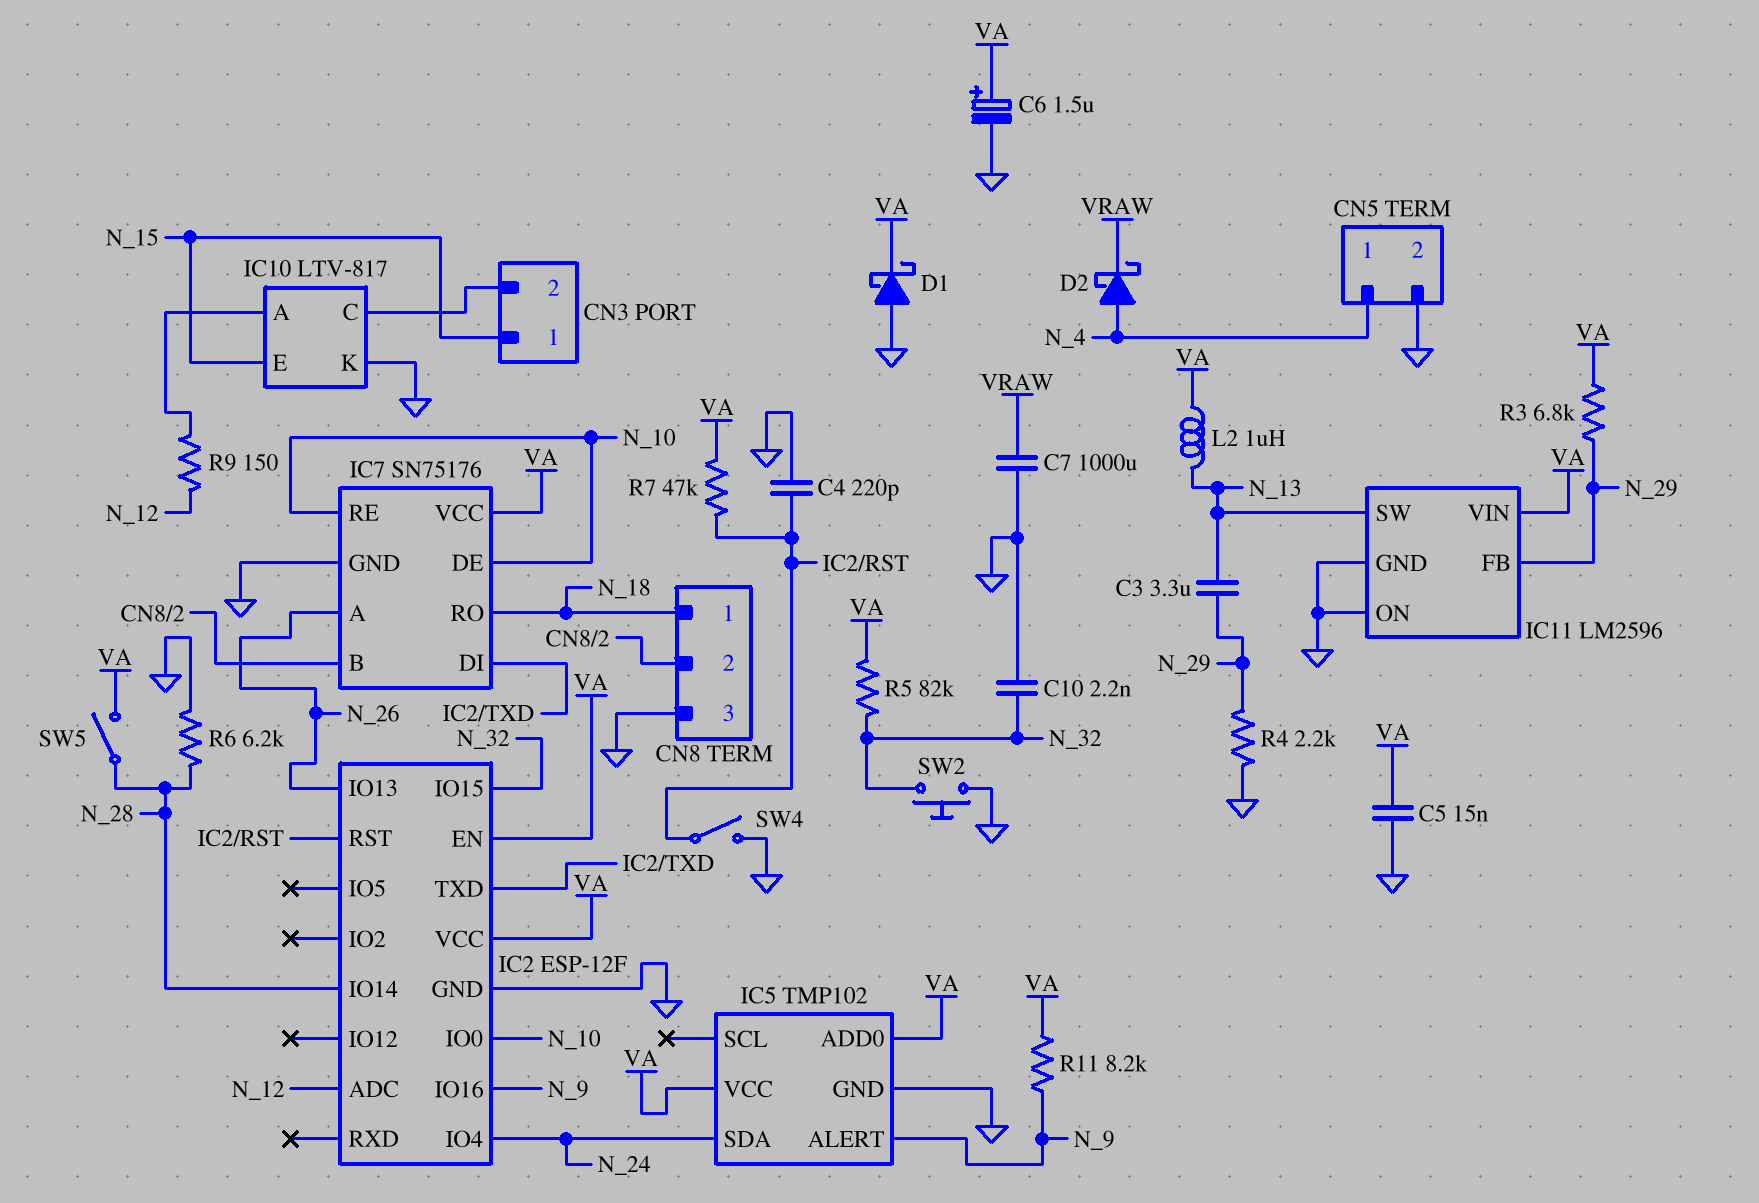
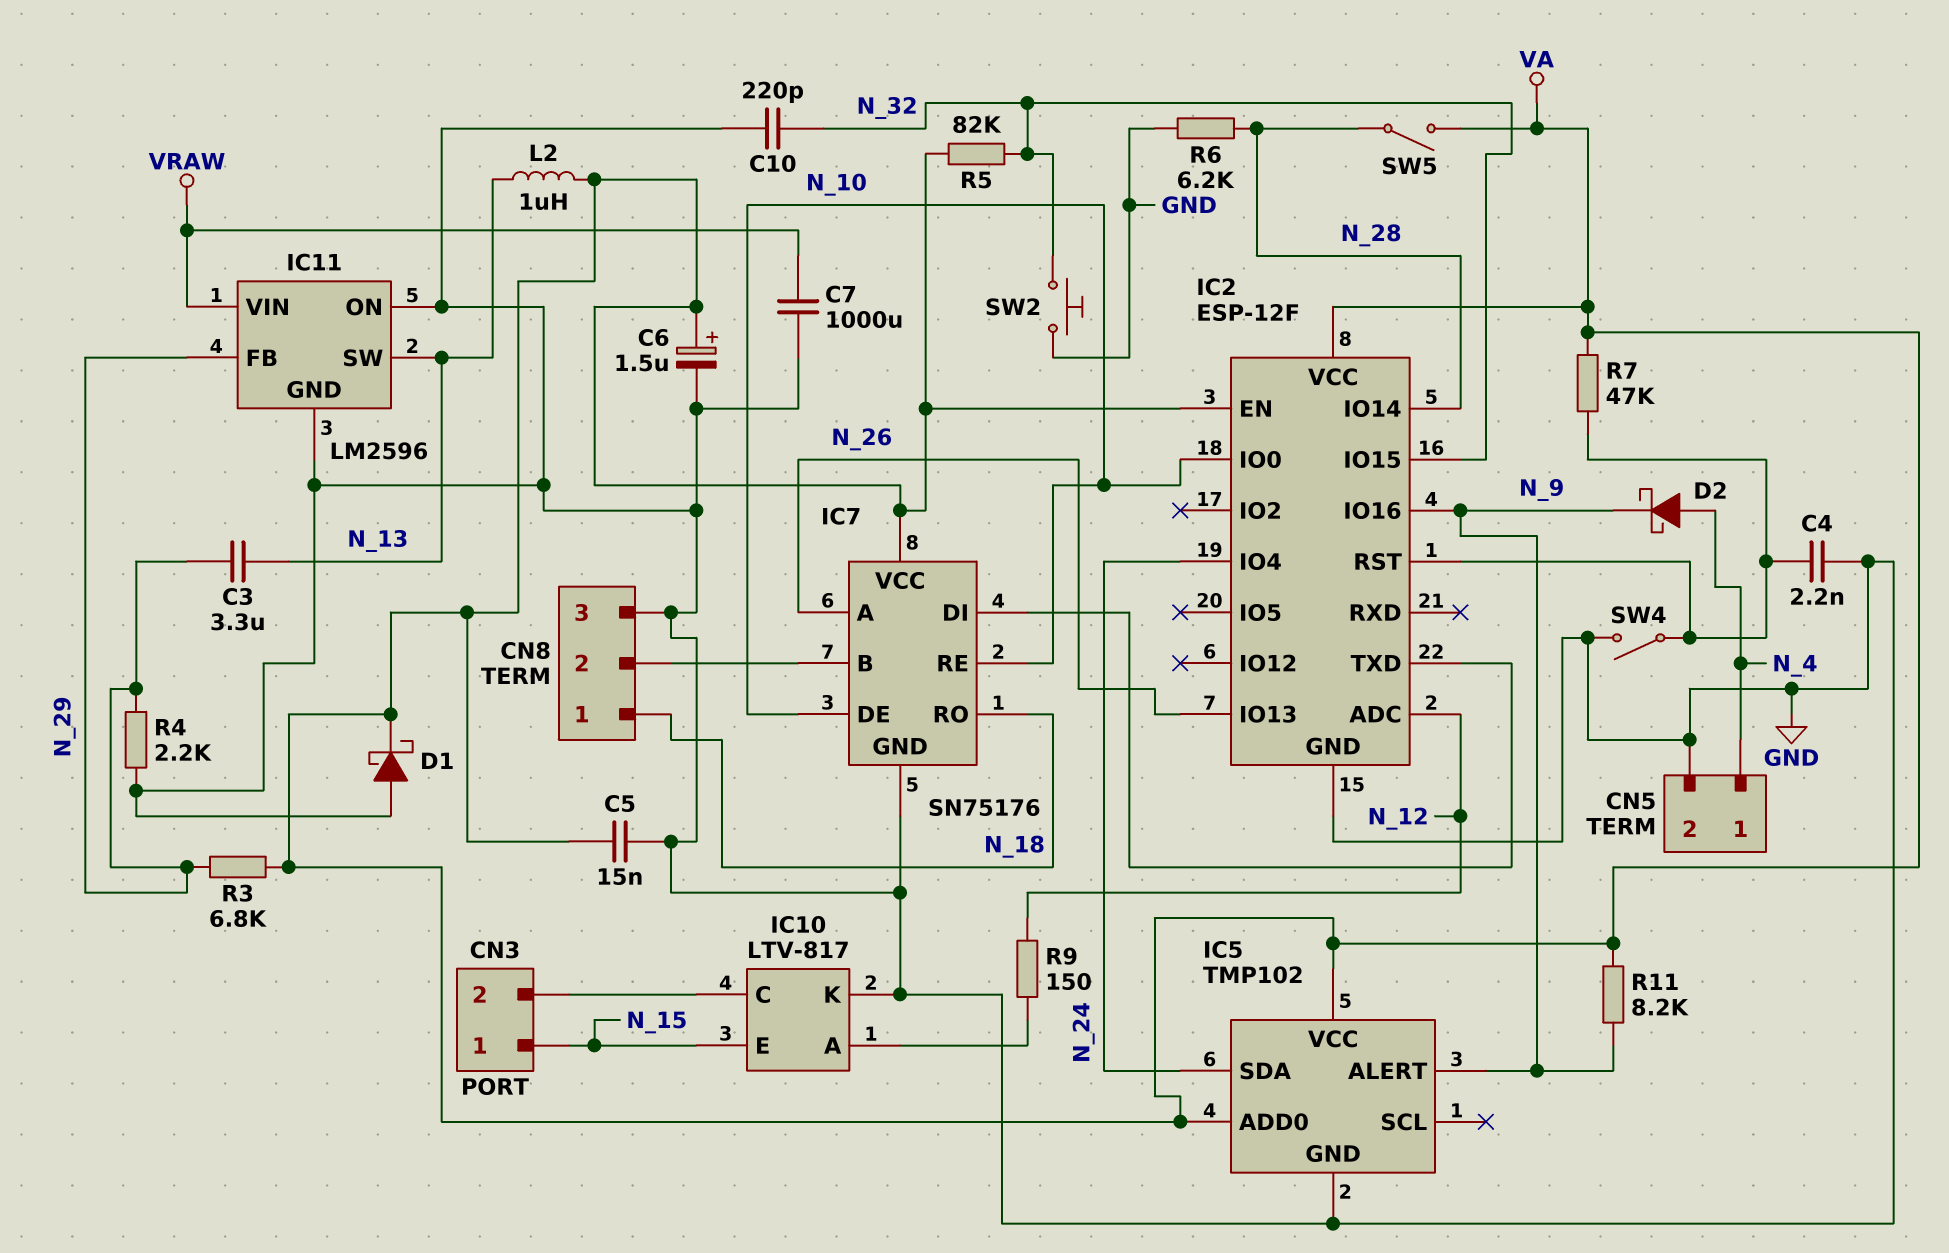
C4: 220pF (GND, IC2/RST) -> 2.2nF (GND, IC2/RST)
C10: 2.2nF (GND, N_32) -> 220pF (GND, N_32)
D2: schottky (A N_4, K VRAW) -> schottky (A N_4, K N_9)
IC11 pin VIN: VA -> VRAW

